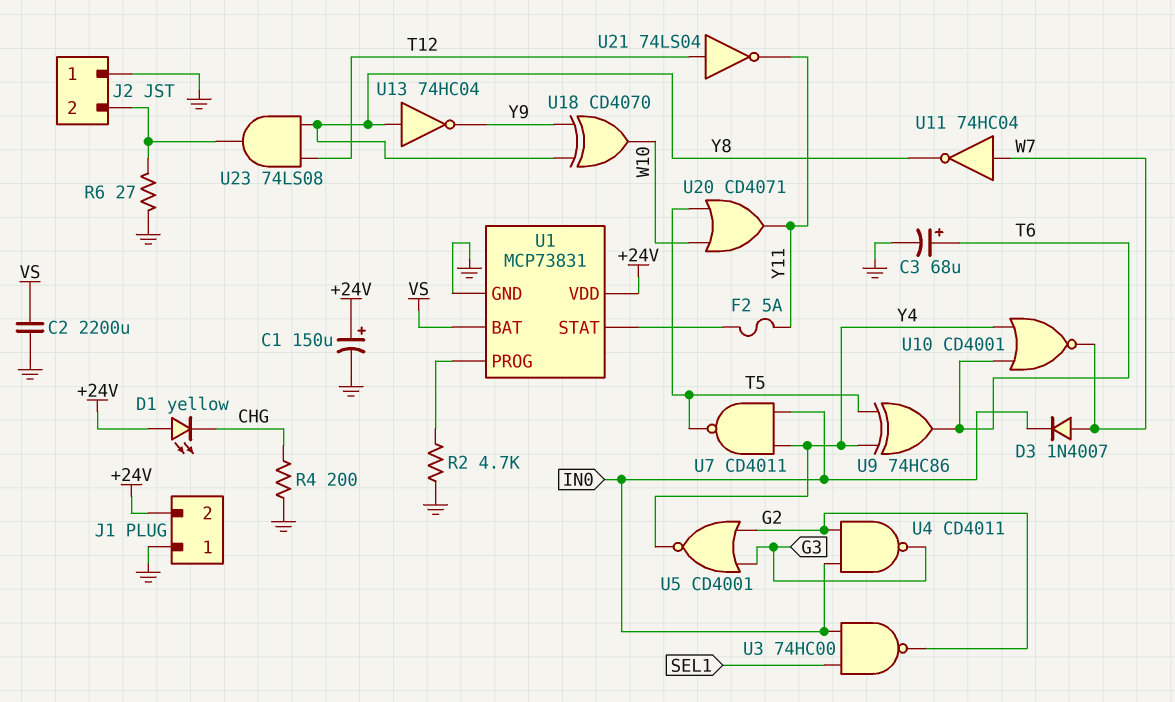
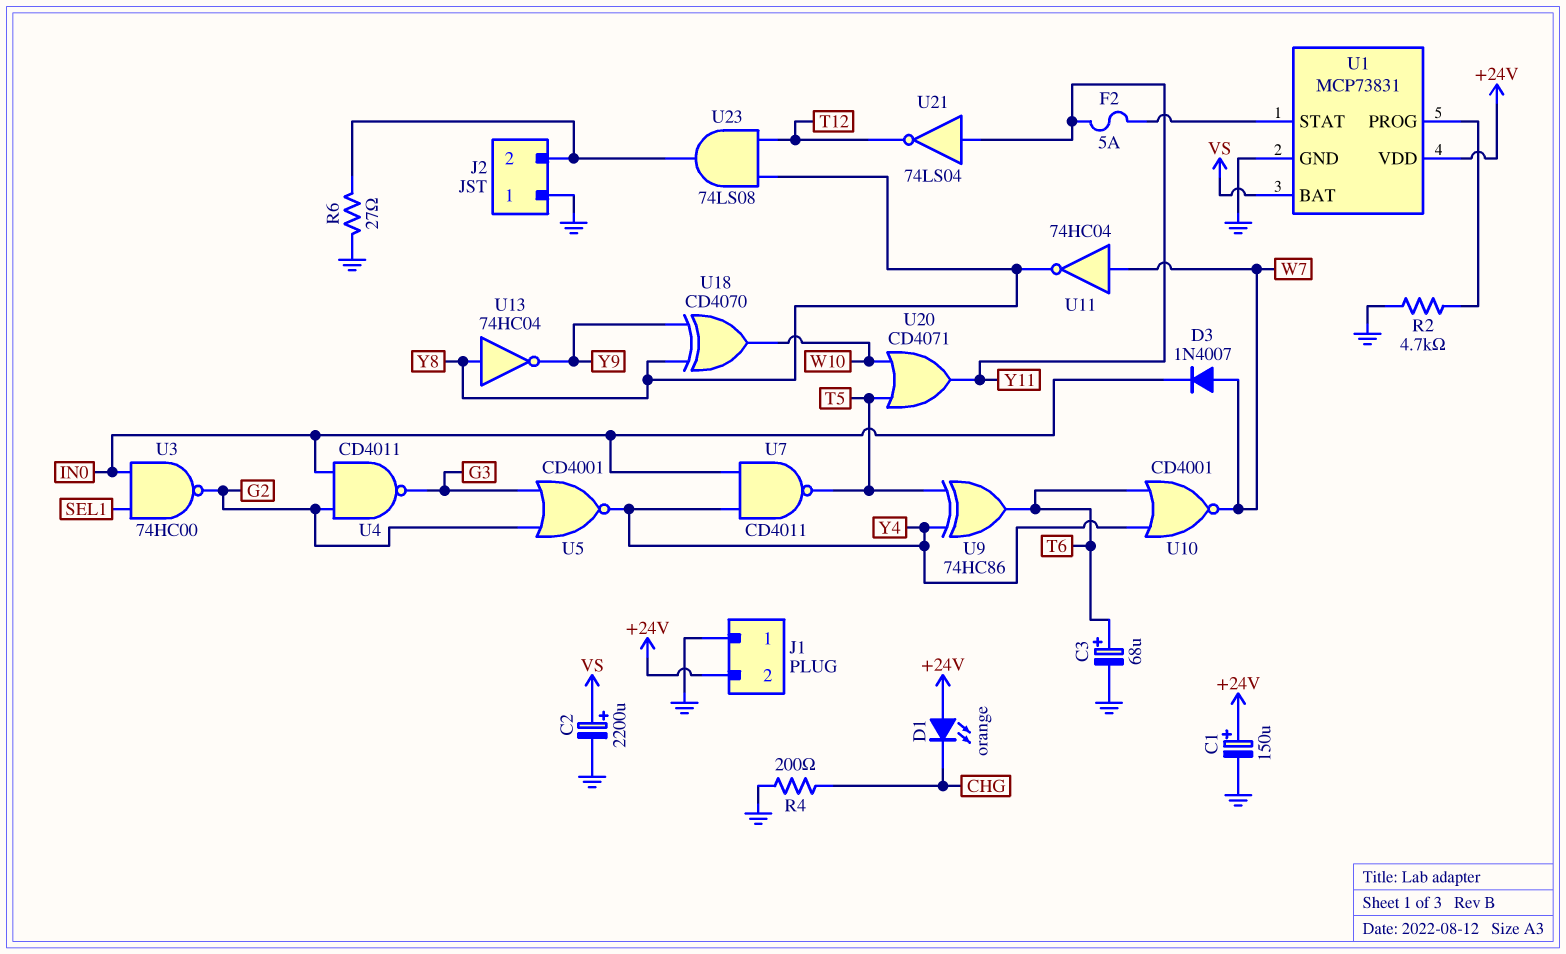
C2: 2200uF (GND, VS) -> 2200uF (plus VS, minus GND)
D1: LED yellow (A +24V, K CHG) -> LED orange (A +24V, K CHG)
U21: NOT 74LS04 (in T12, out Y11) -> NOT 74LS04 (in Y11, out T12)

